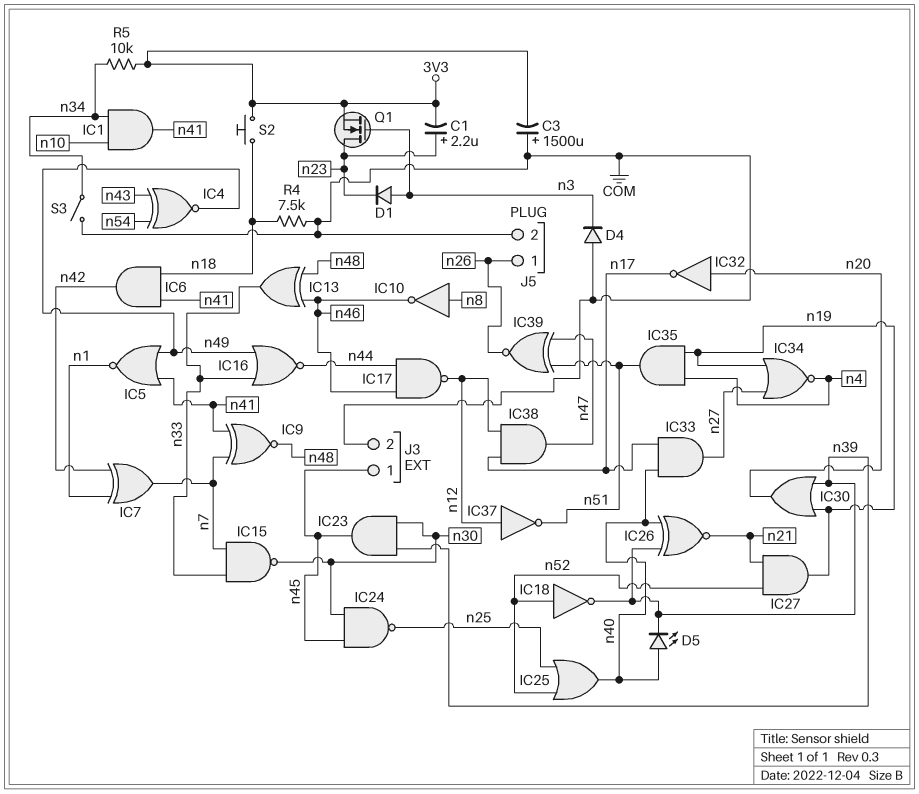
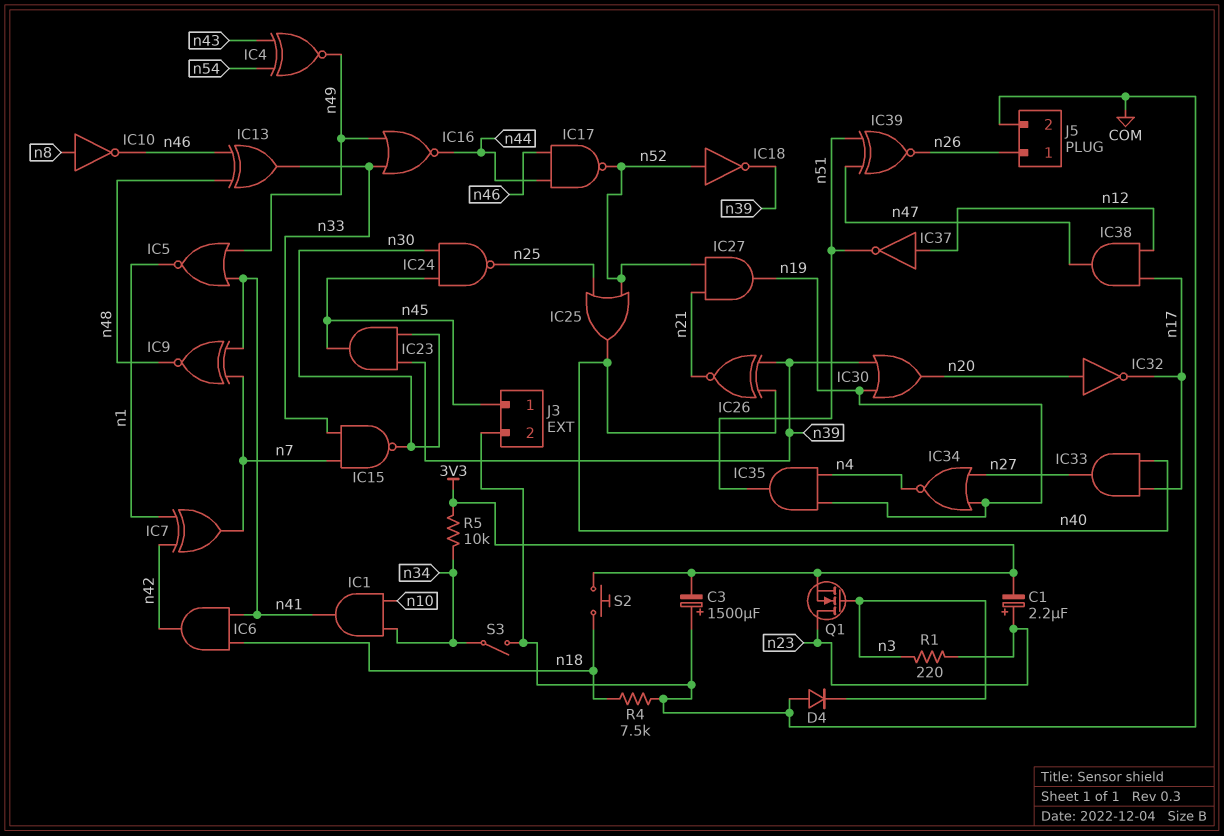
D1: diode (A n3, K n23) -> none
D5: LED (A n40, K n39) -> none
IC17: NAND (in n44, in n46, out n12) -> NAND (in n44, in n46, out n52)
R1: none -> 220 (n3, n23)

